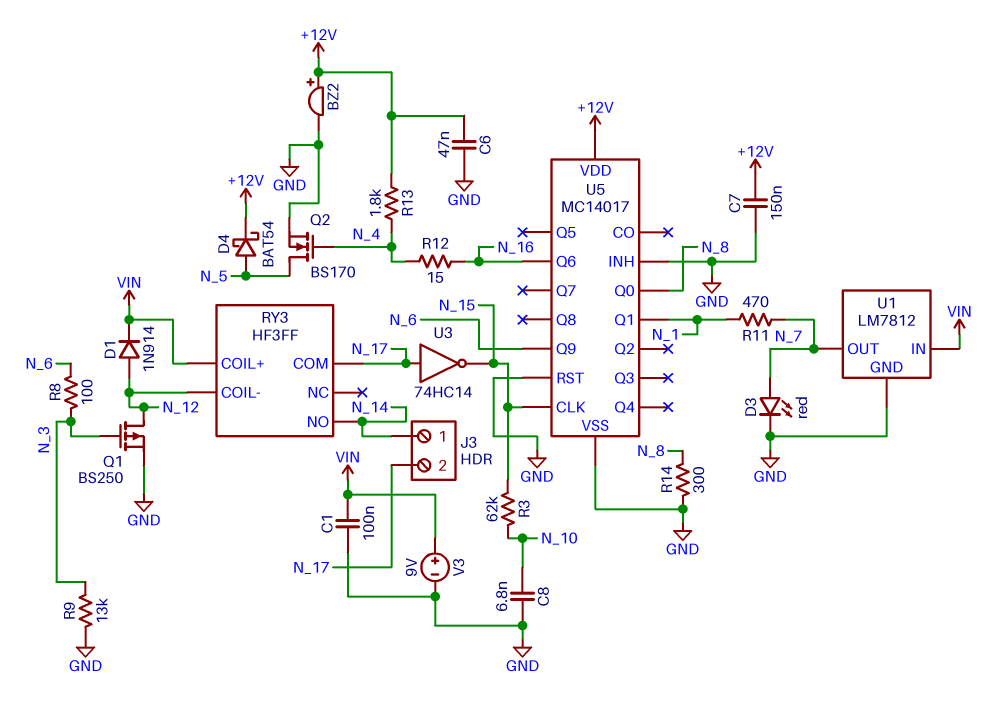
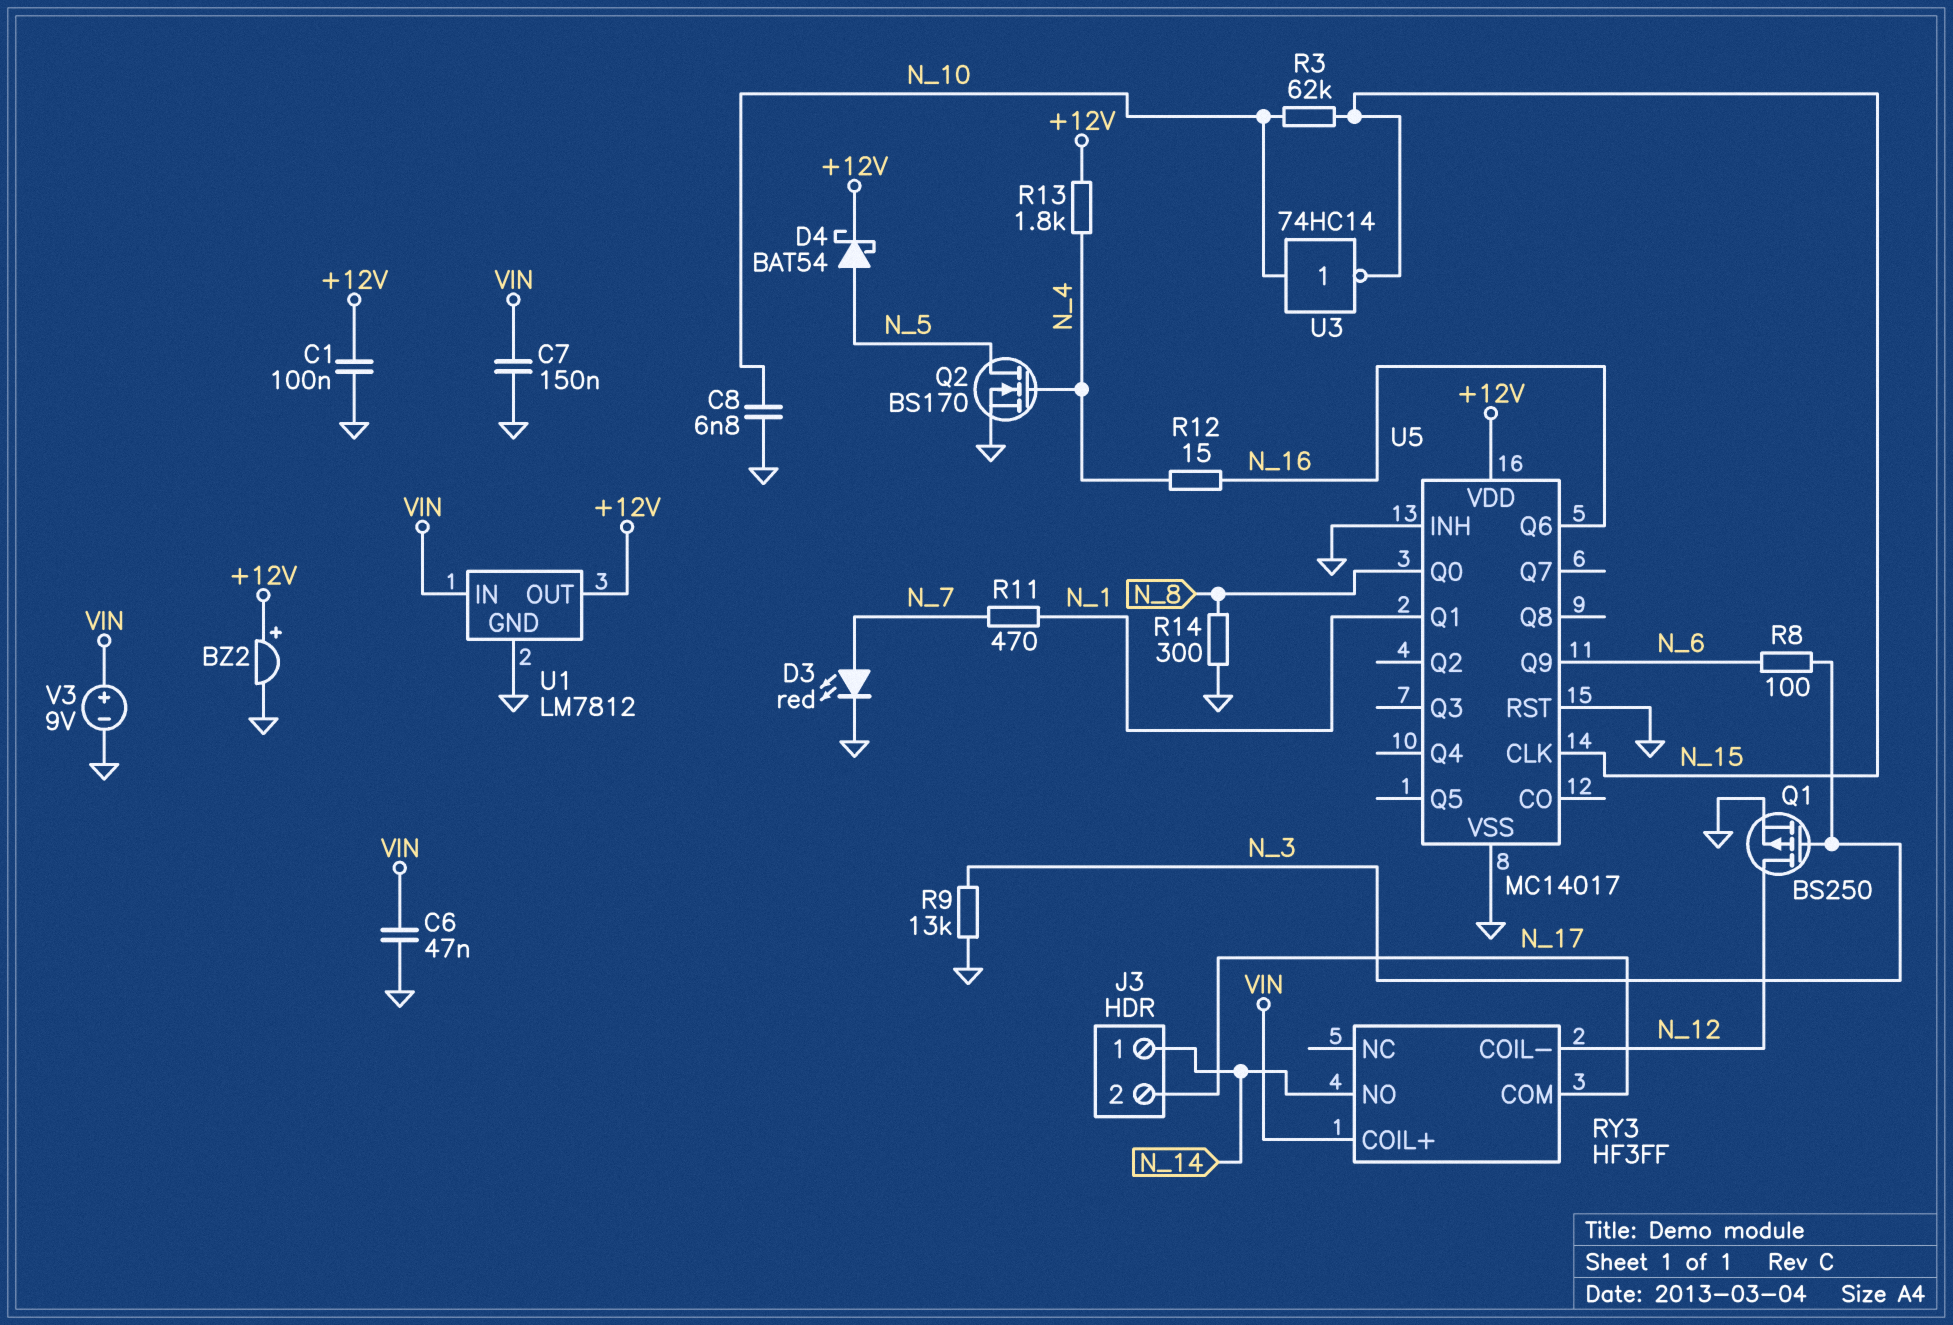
C1: 100nF (GND, VIN) -> 100nF (+12V, GND)
C6: 47nF (+12V, GND) -> 47nF (GND, VIN)
C7: 150nF (+12V, GND) -> 150nF (GND, VIN)
D1: diode 1N914 (A N_12, K VIN) -> none
U1 pin OUT: N_7 -> +12V
U3: NOT 74HC14 (in N_17, out N_15) -> NOT 74HC14 (in N_10, out N_15)

